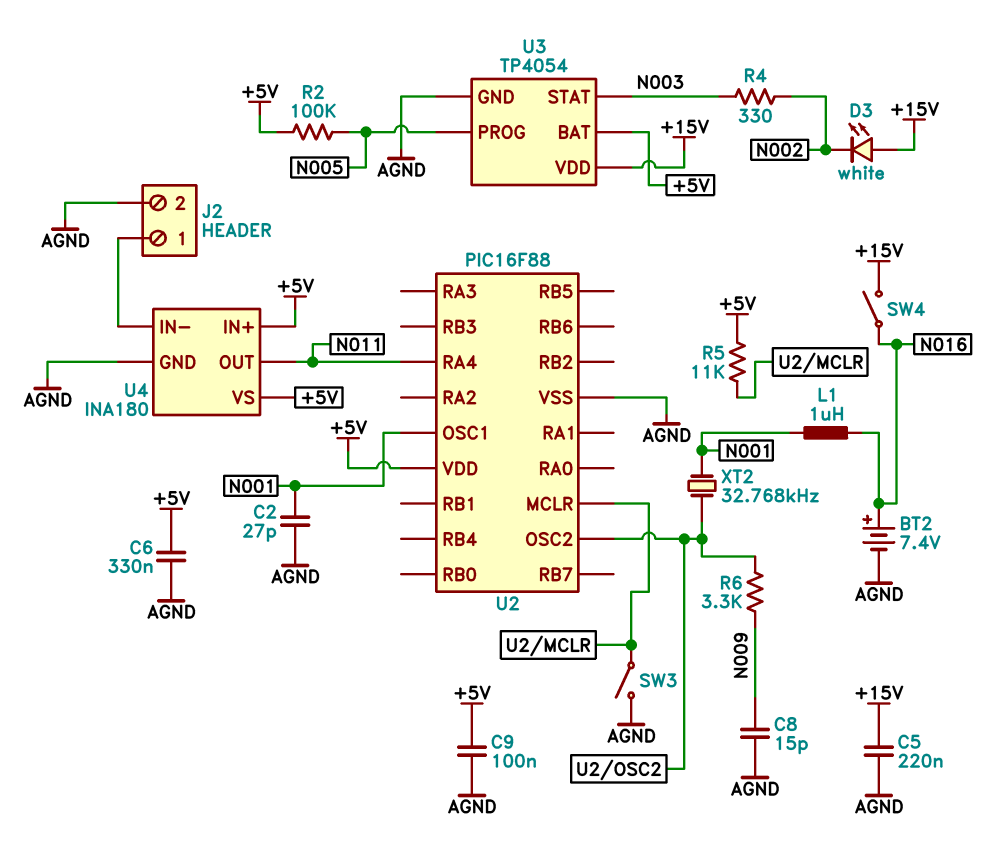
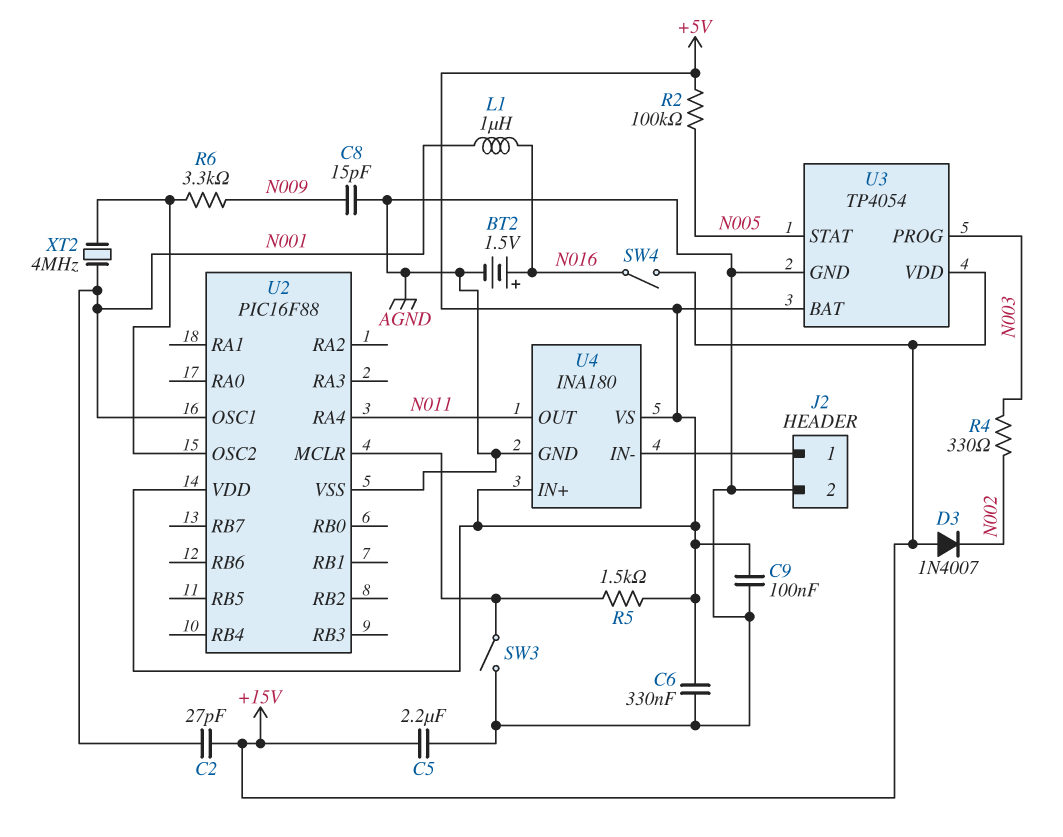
BT2: 7.4V (plus N016, minus AGND) -> 1.5V (plus N016, minus AGND)
C2: 27pF (AGND, N001) -> 27pF (+15V, N001)
C5: 220nF (+15V, AGND) -> 2.2uF (+15V, AGND)
D3: LED white (A +15V, K N002) -> diode 1N4007 (A +15V, K N002)
R5: 11k (+5V, U2/MCLR) -> 1.5k (+5V, U2/MCLR)
U3 pin PROG: N005 -> N003
U3 pin STAT: N003 -> N005
XT2: 32.768kHz (N001, U2/OSC2) -> 4MHz (N001, U2/OSC2)

